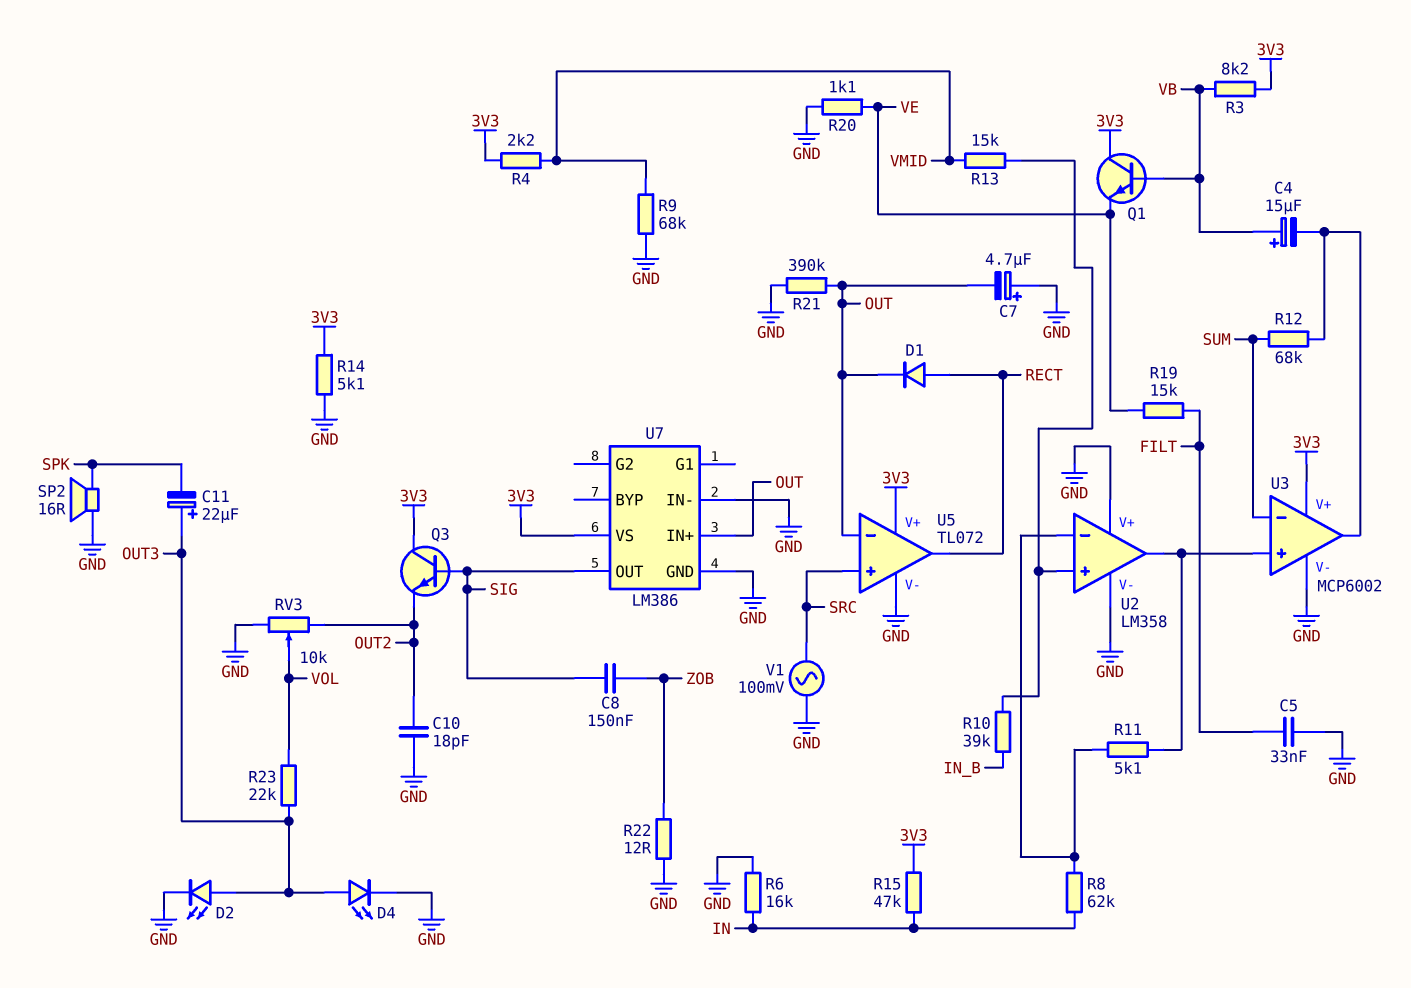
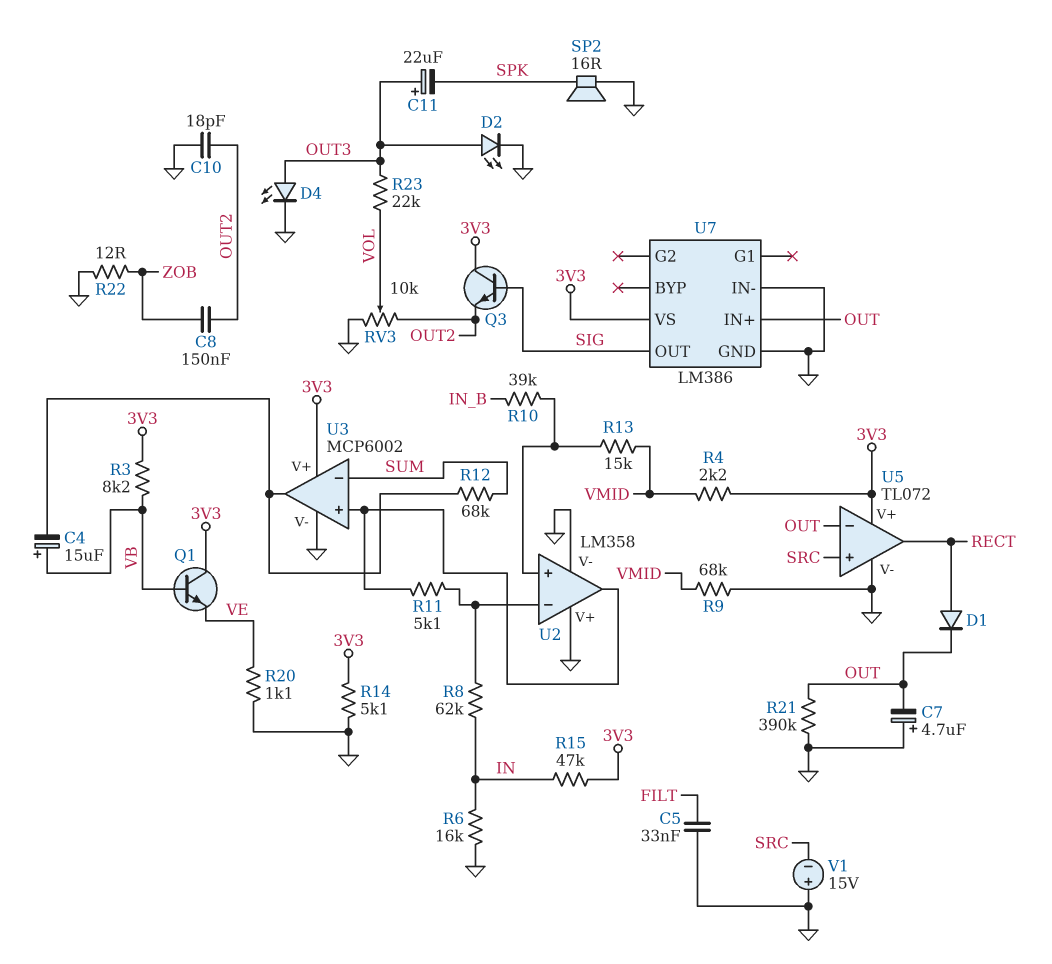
C8: 150nF (SIG, ZOB) -> 150nF (OUT2, ZOB)
R19: 15k (FILT, VE) -> none
V1: AC 100mV (GND, SRC) -> 15V (plus GND, minus SRC)

